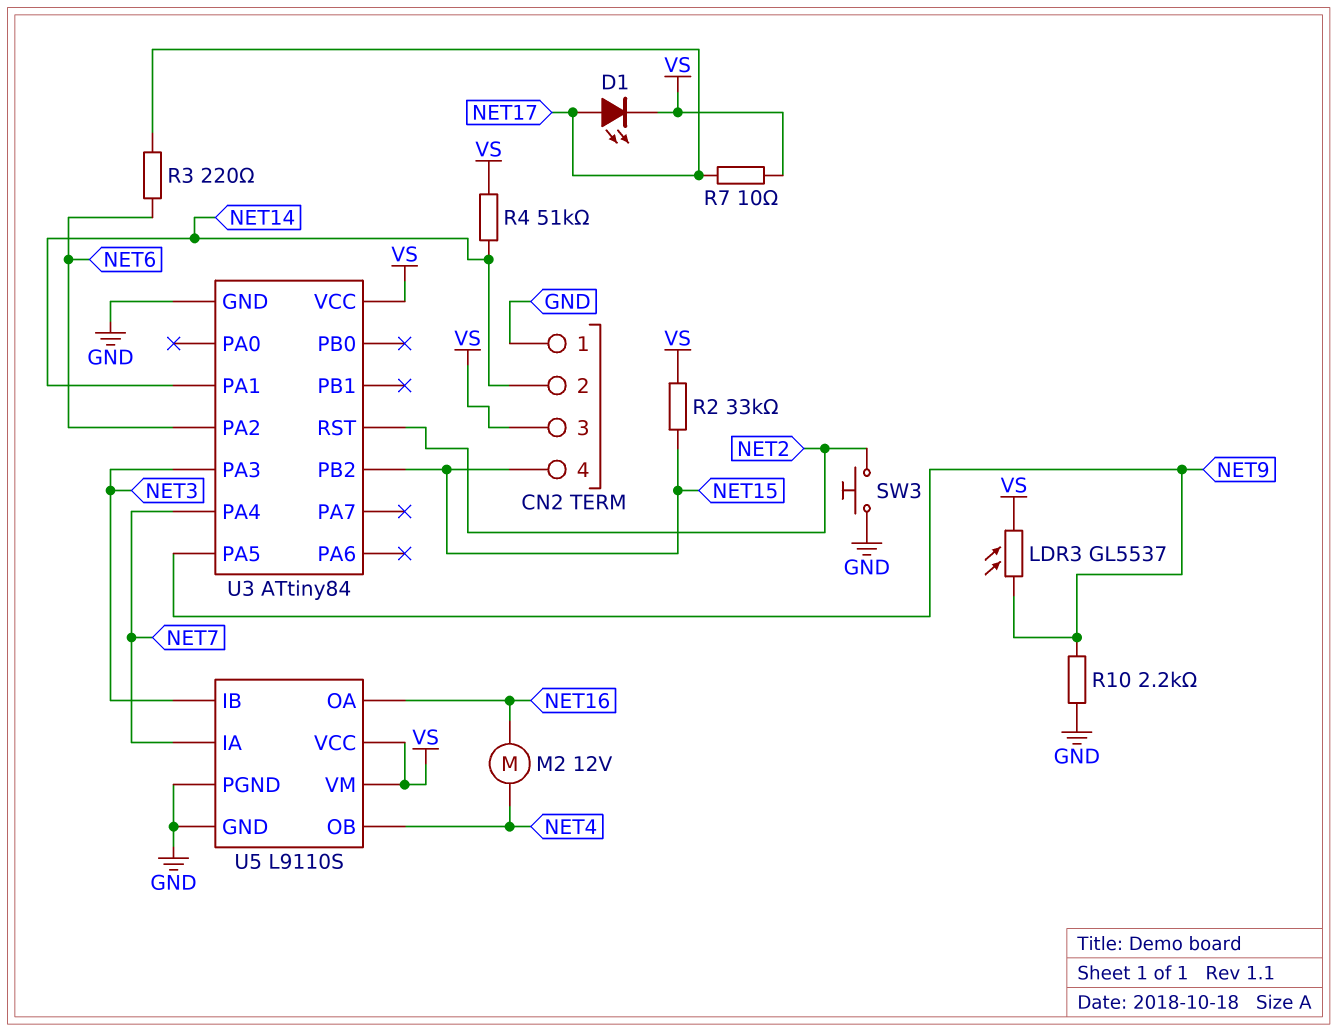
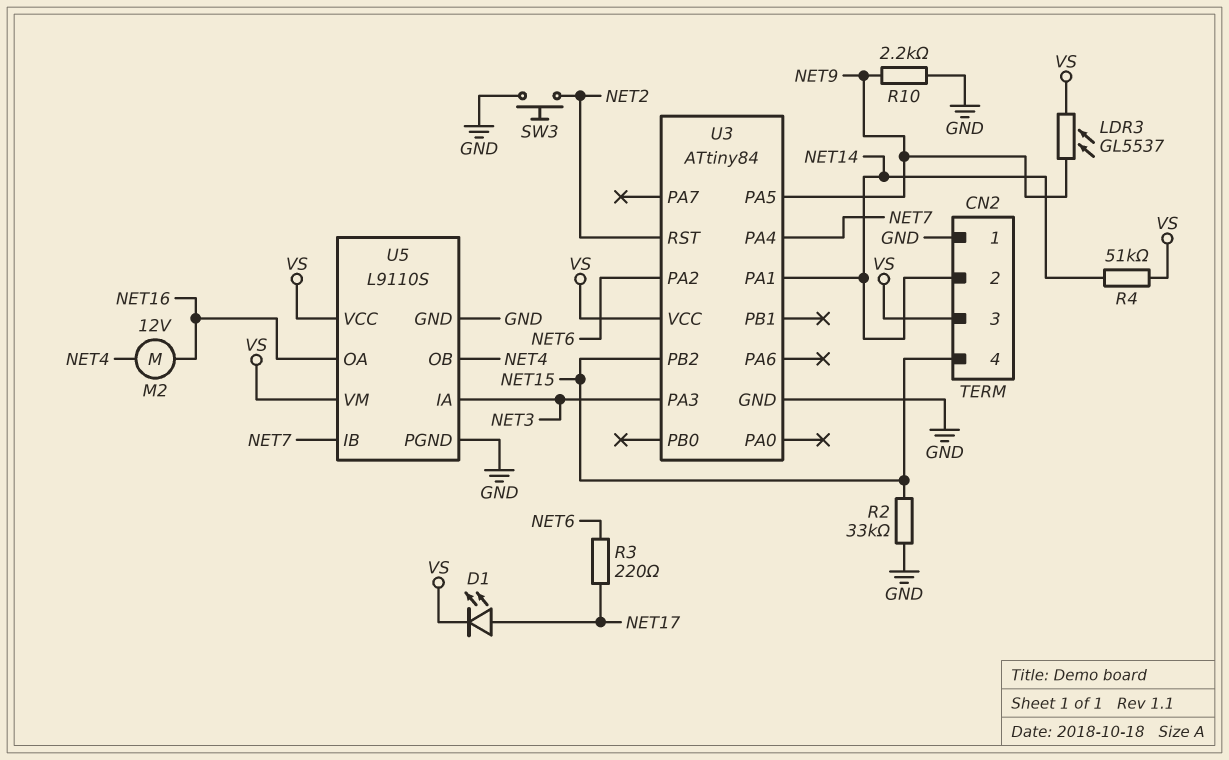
R2: 33k (NET15, VS) -> 33k (GND, NET15)
R7: 10 (NET17, VS) -> none
U5 pin IA: NET7 -> NET3
U5 pin IB: NET3 -> NET7

